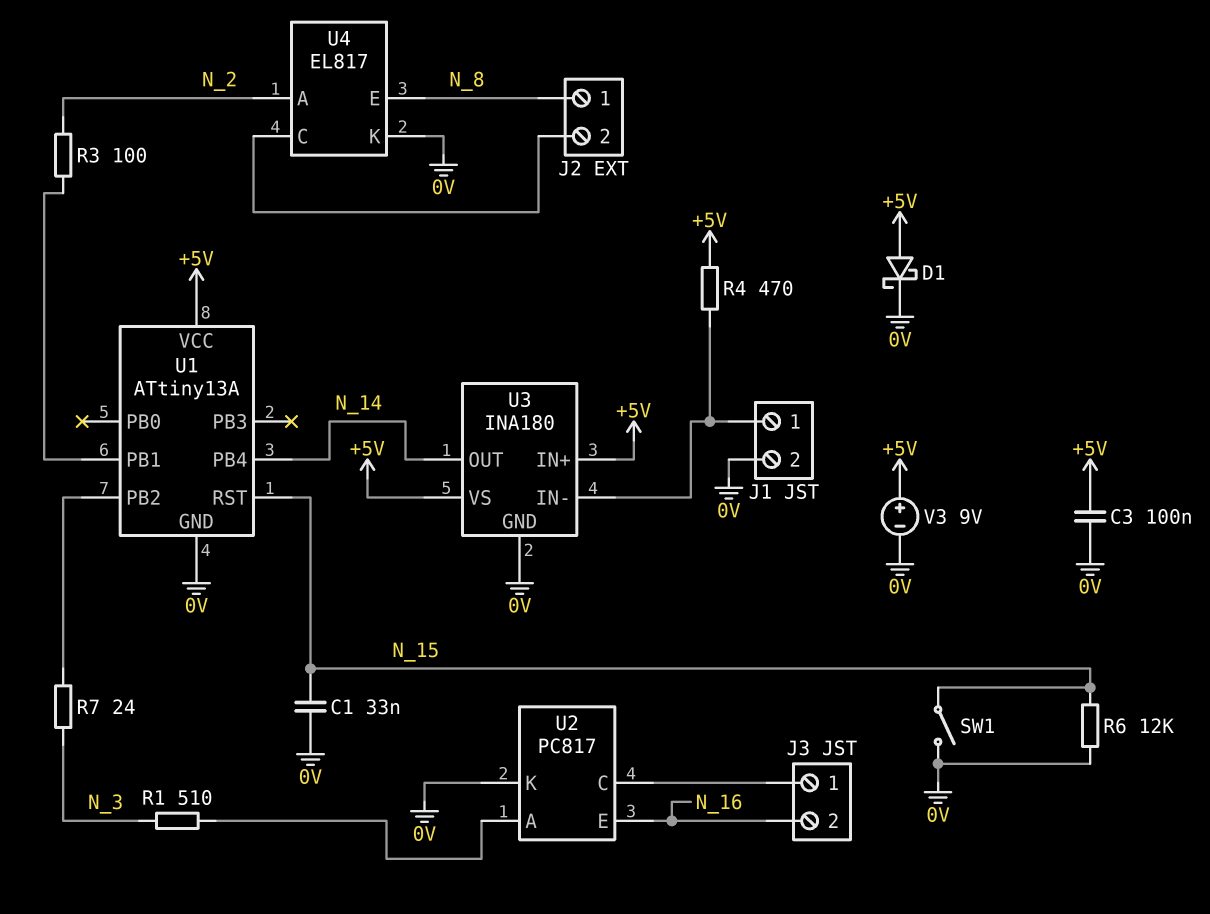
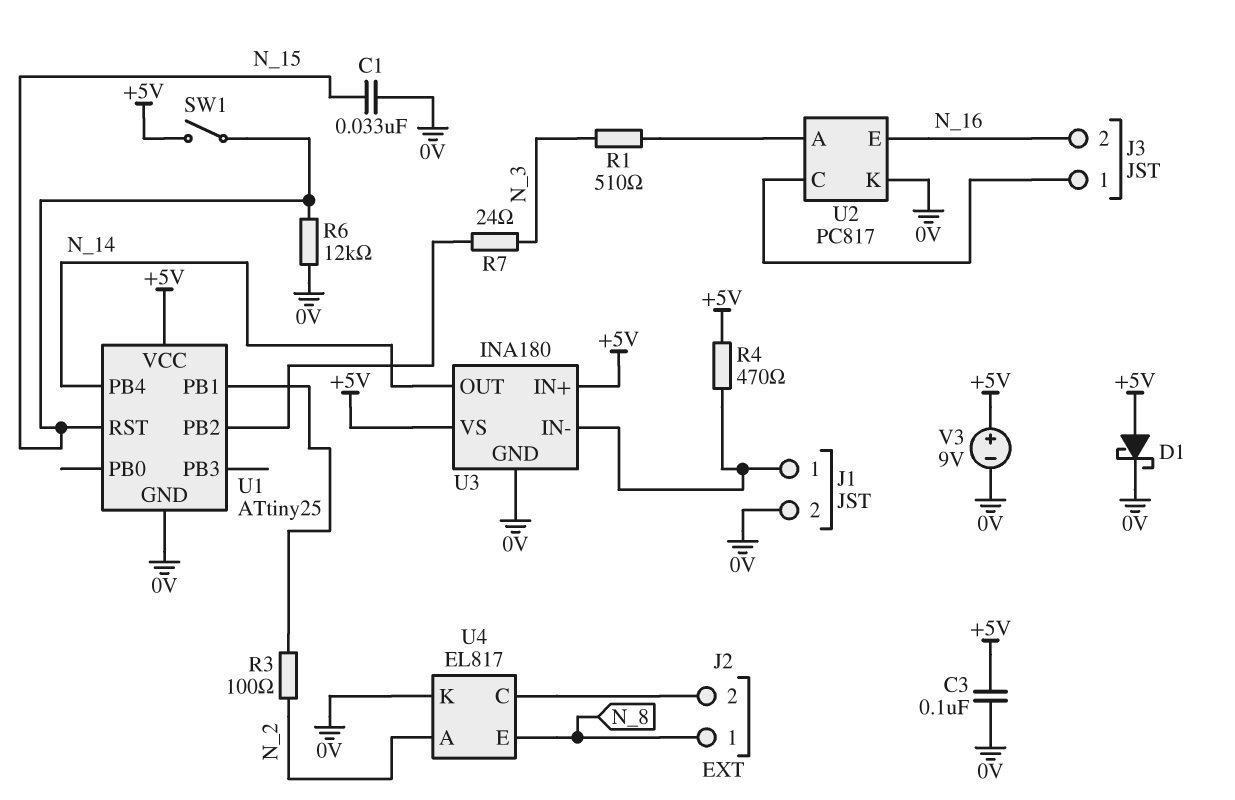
SW1: switch (0V, N_15) -> switch (+5V, N_15)
U1: ATtiny13A -> ATtiny25

